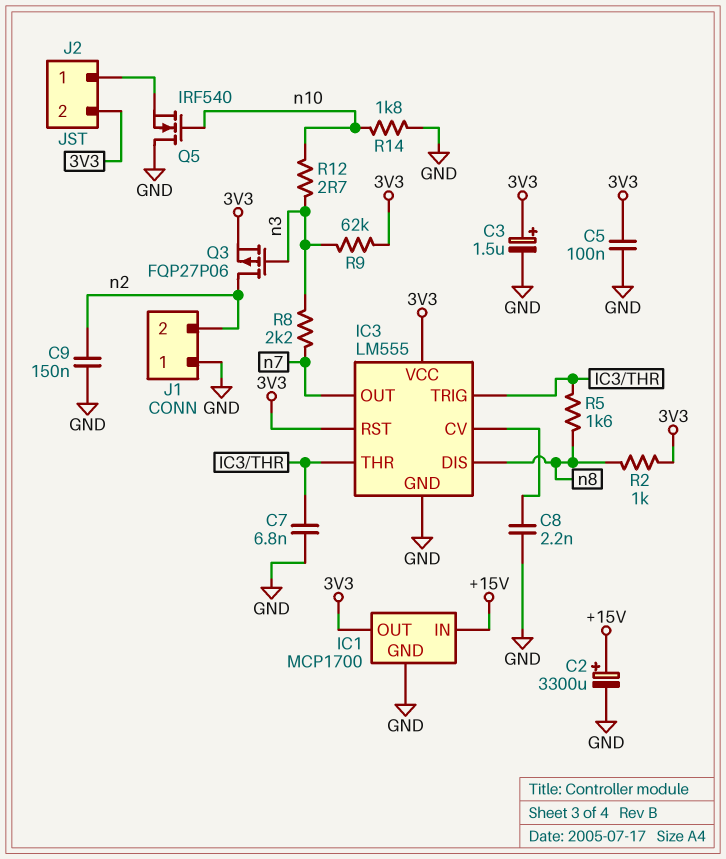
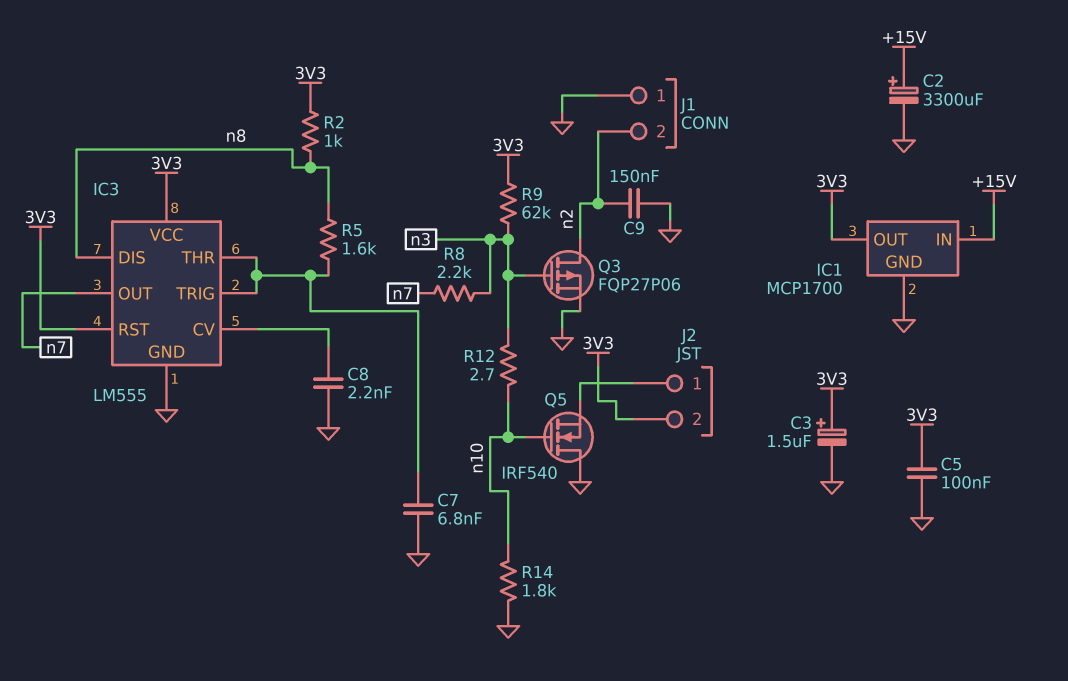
Q3: PMOS FQP27P06 (G n3, D n2, S 3V3) -> PMOS FQP27P06 (G n3, D n2, S GND)

